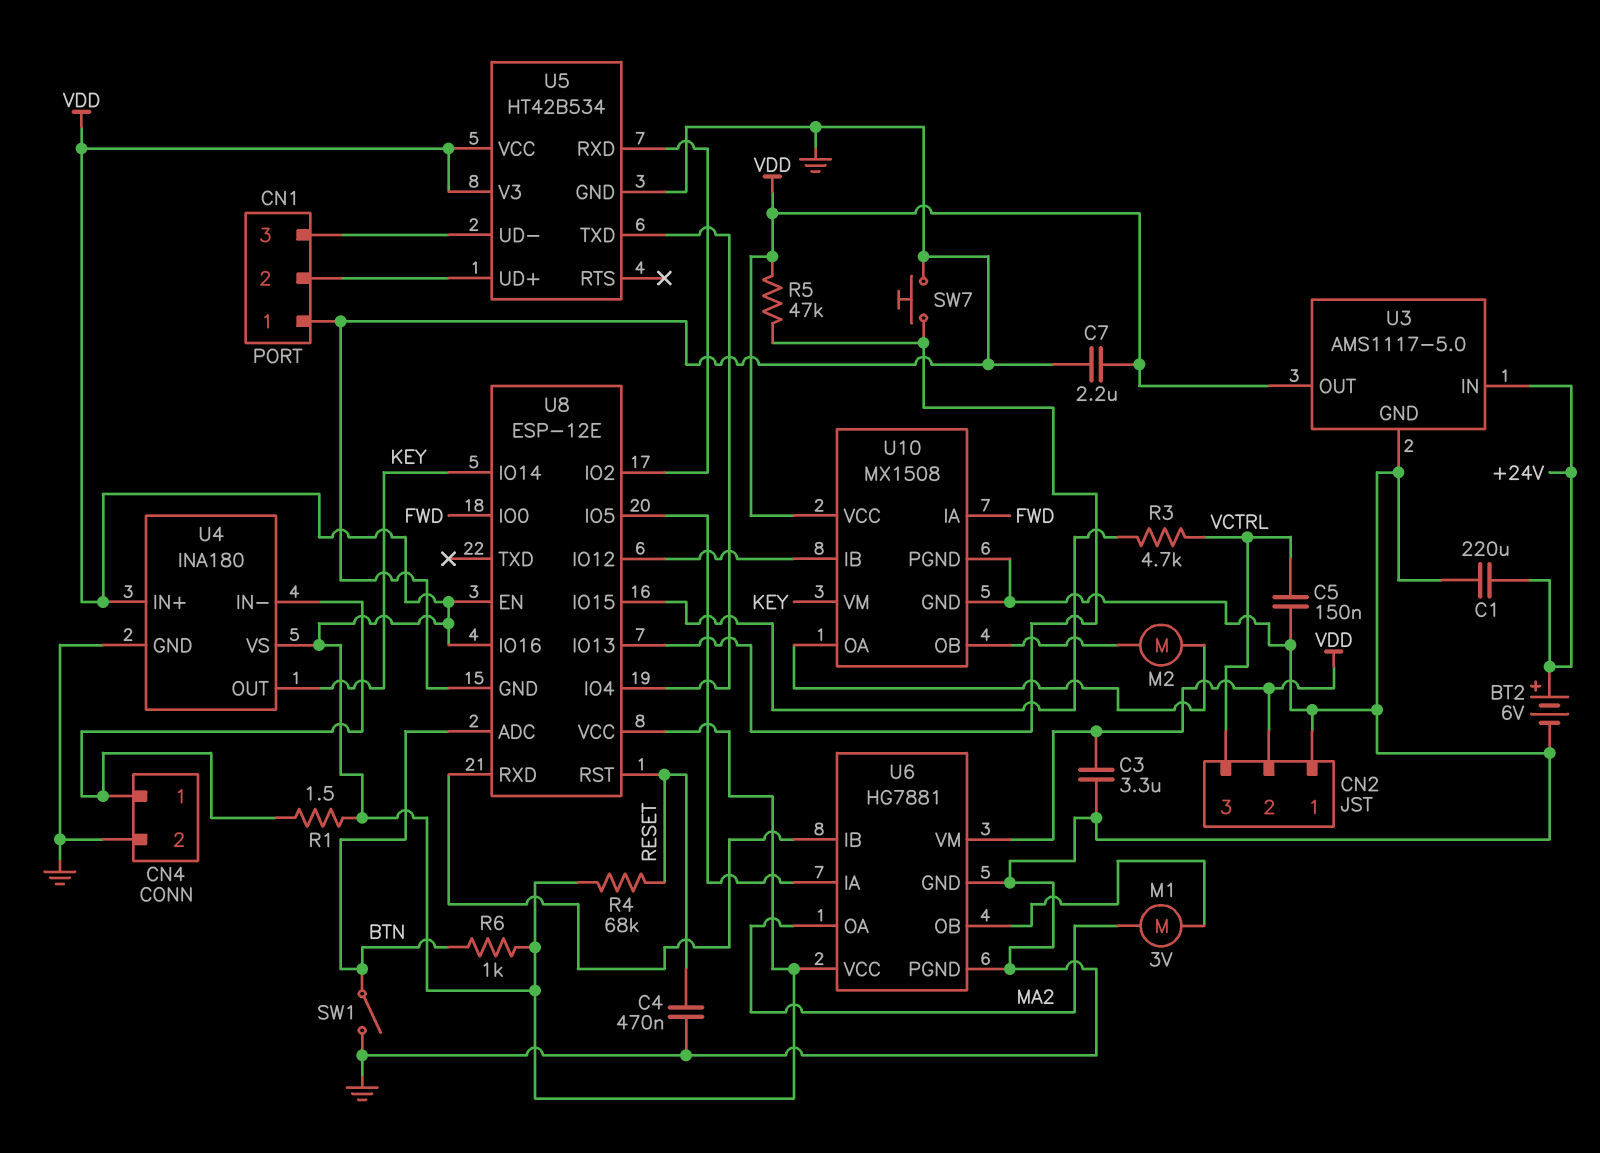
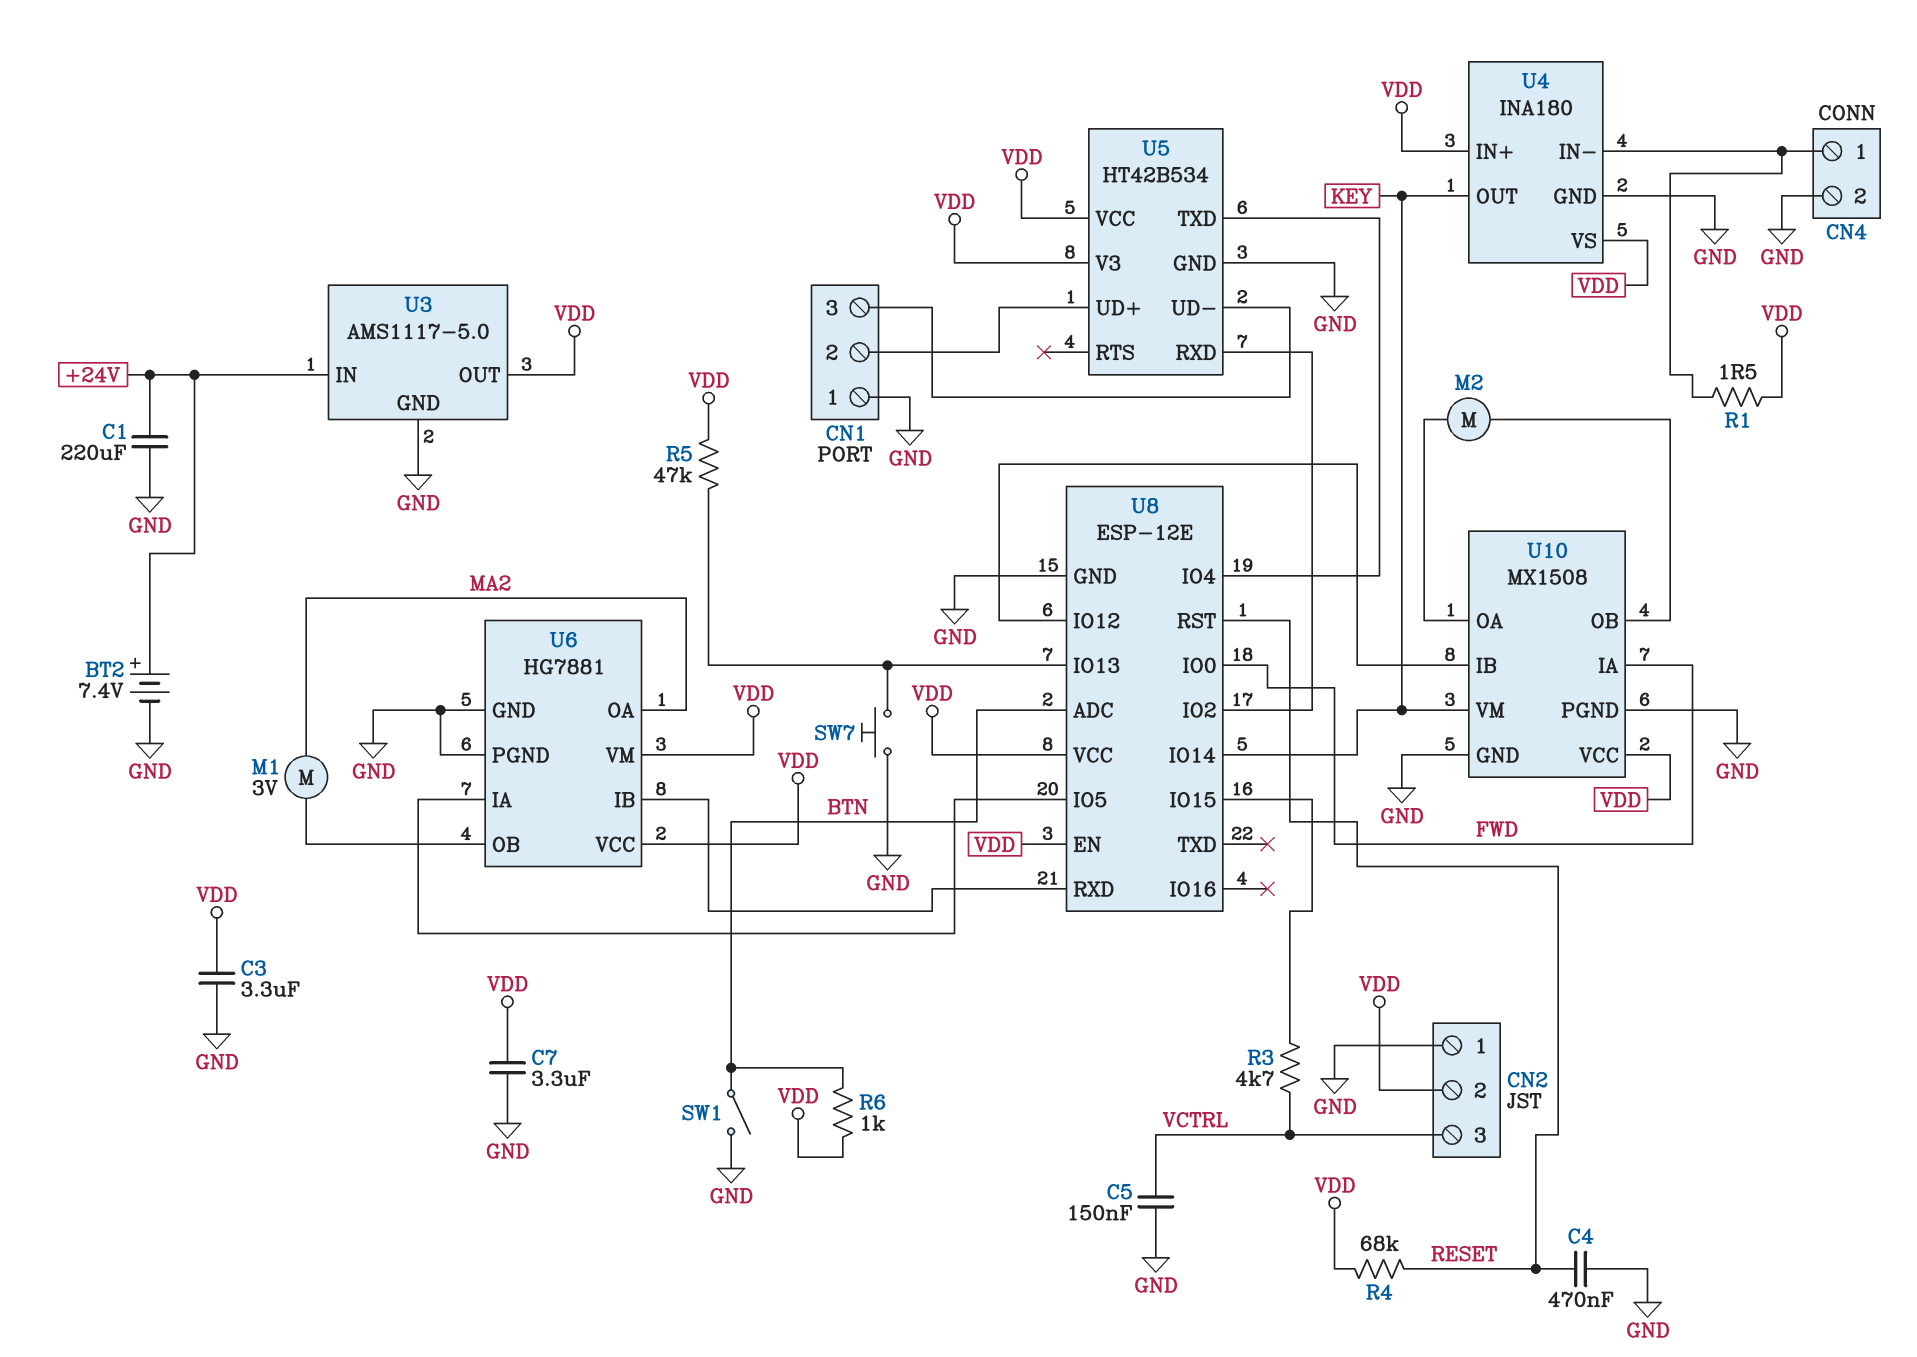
BT2: 6V (plus +24V, minus GND) -> 7.4V (plus +24V, minus GND)
C7: 2.2uF (GND, VDD) -> 3.3uF (GND, VDD)
U8 pin IO16: VDD -> none

